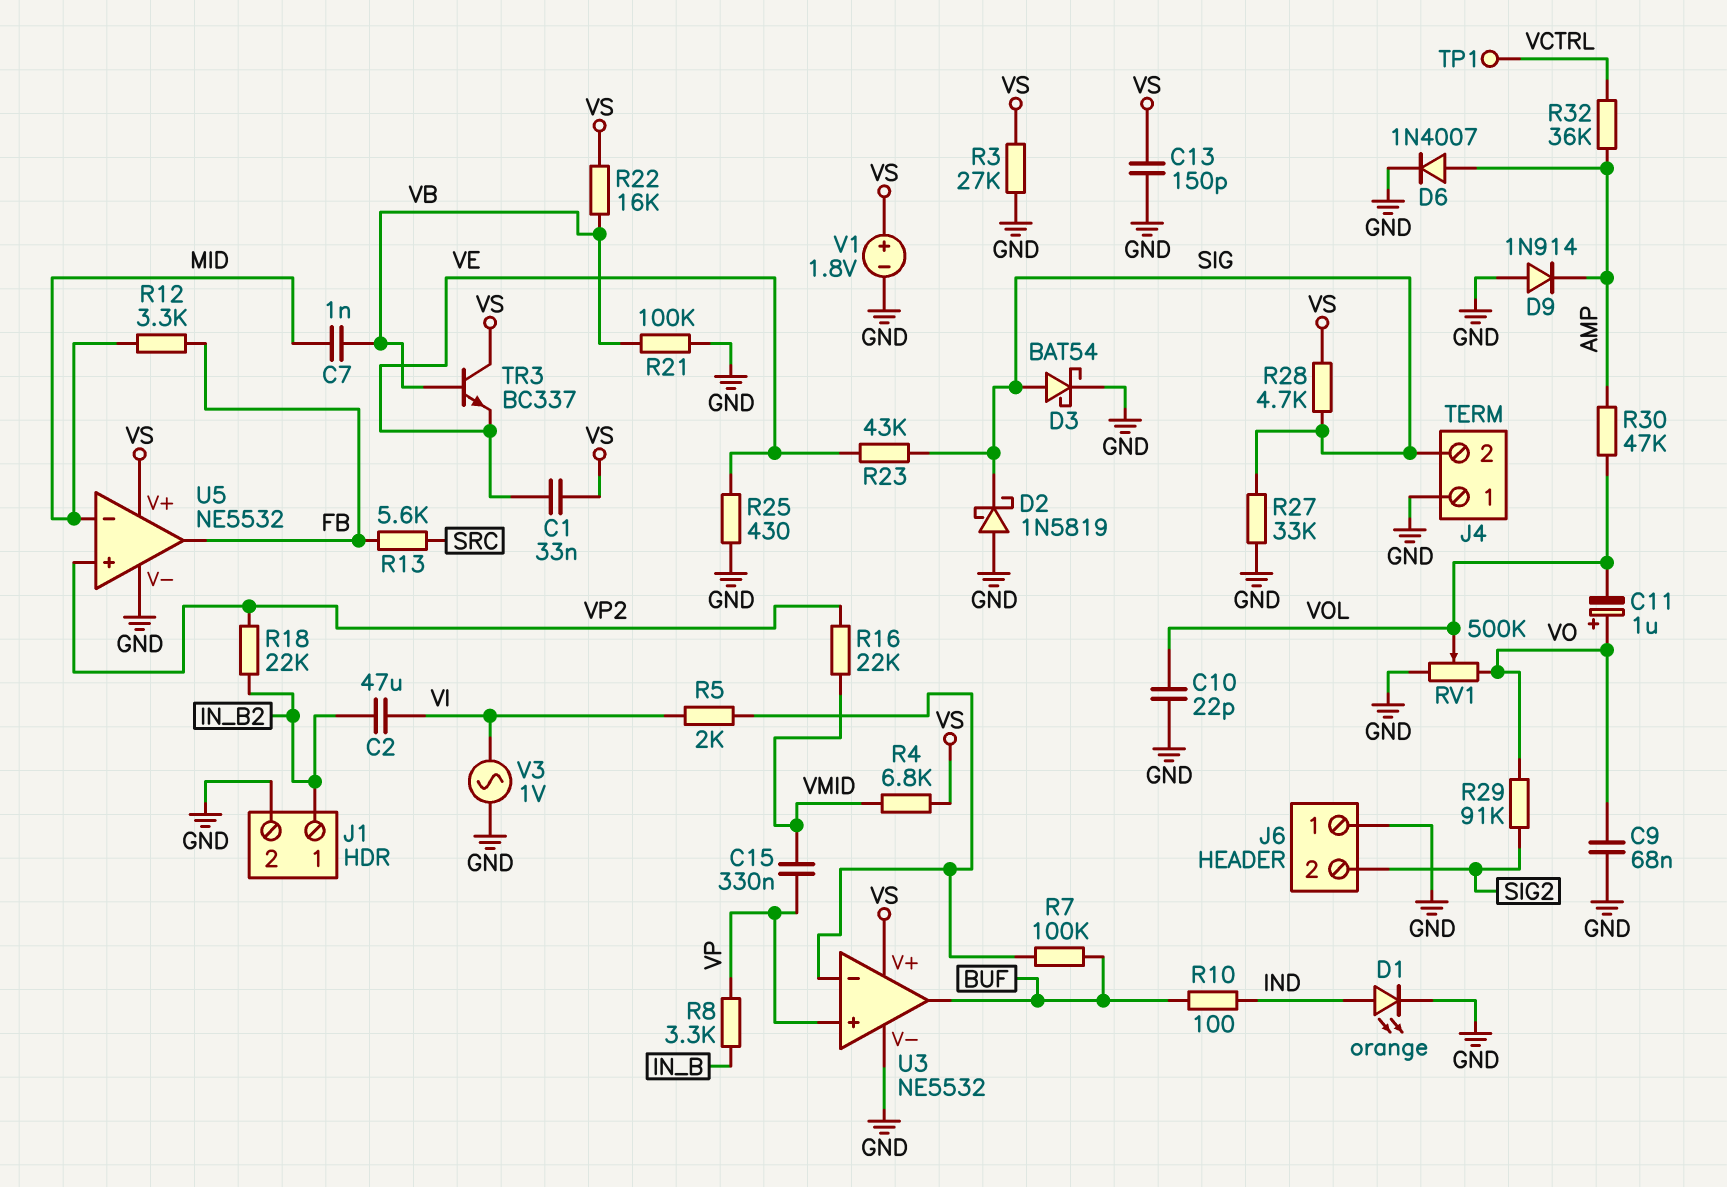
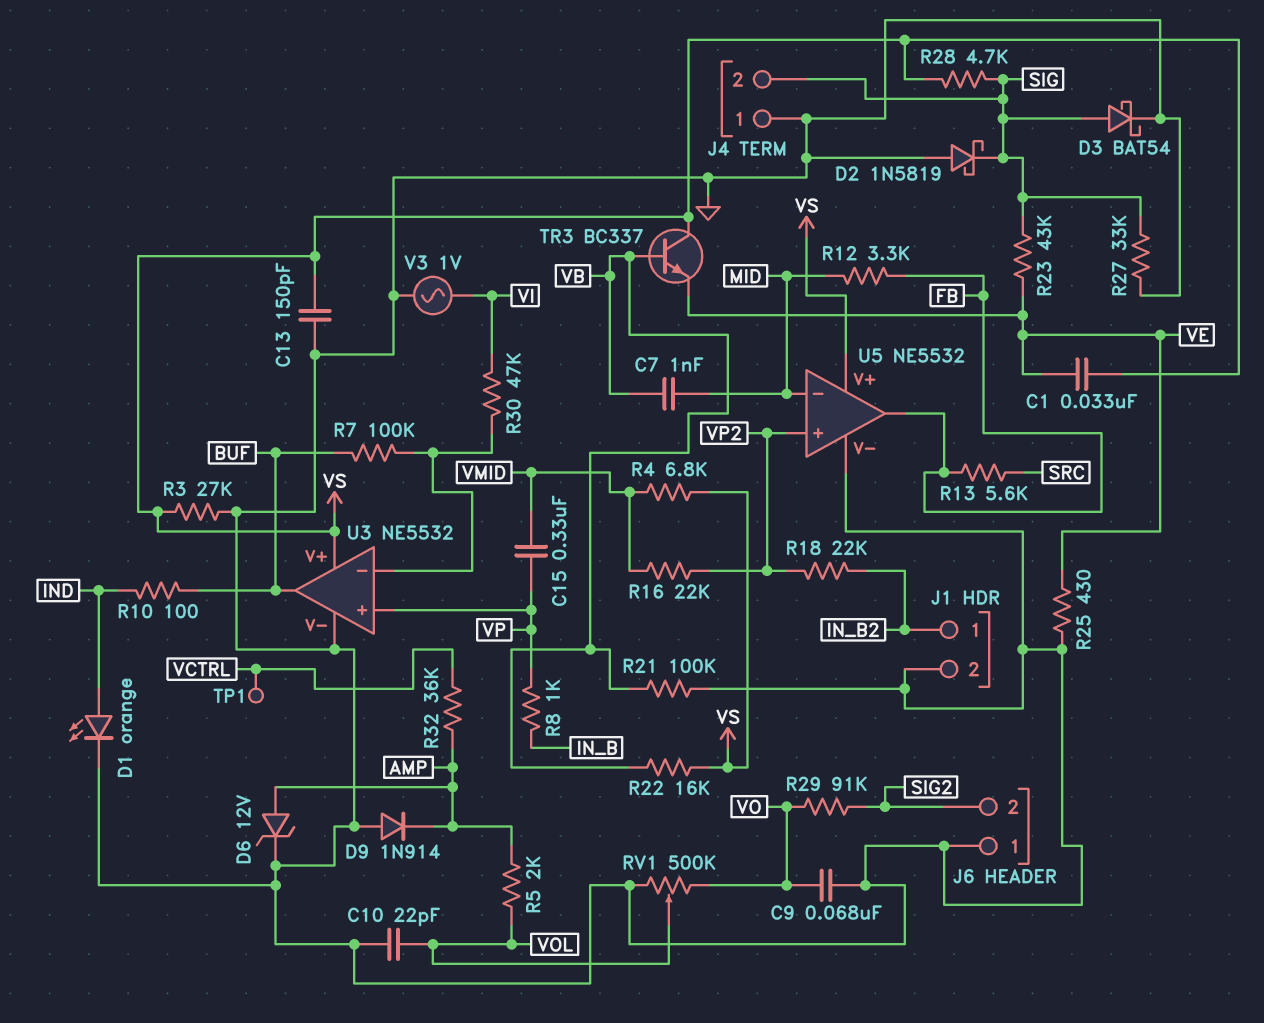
C2: 47uF (IN_B2, VI) -> none
C11: 1uF (plus VO, minus VOL) -> none
D6: diode 1N4007 (A AMP, K GND) -> zener 12V (A AMP, K GND)
R5: 2k (U3/in-, VI) -> 2k (AMP, VOL)
R8: 3.3k (IN_B, VP) -> 1k (IN_B, VP)
R30: 47k (AMP, VOL) -> 47k (U3/in-, VI)
V1: 1.8V (plus VS, minus GND) -> none

